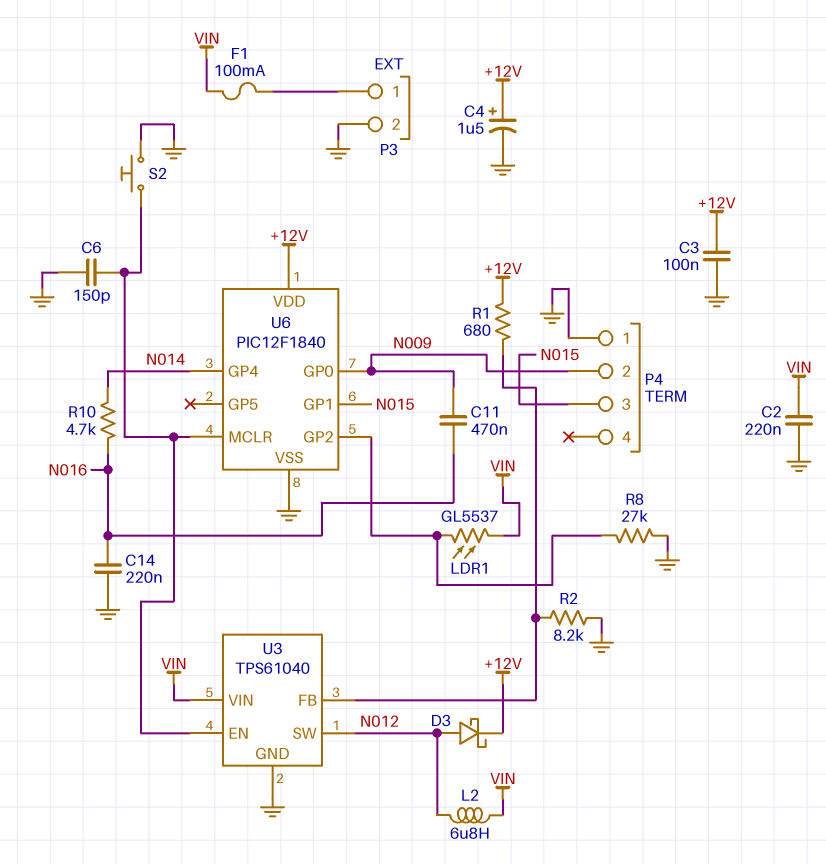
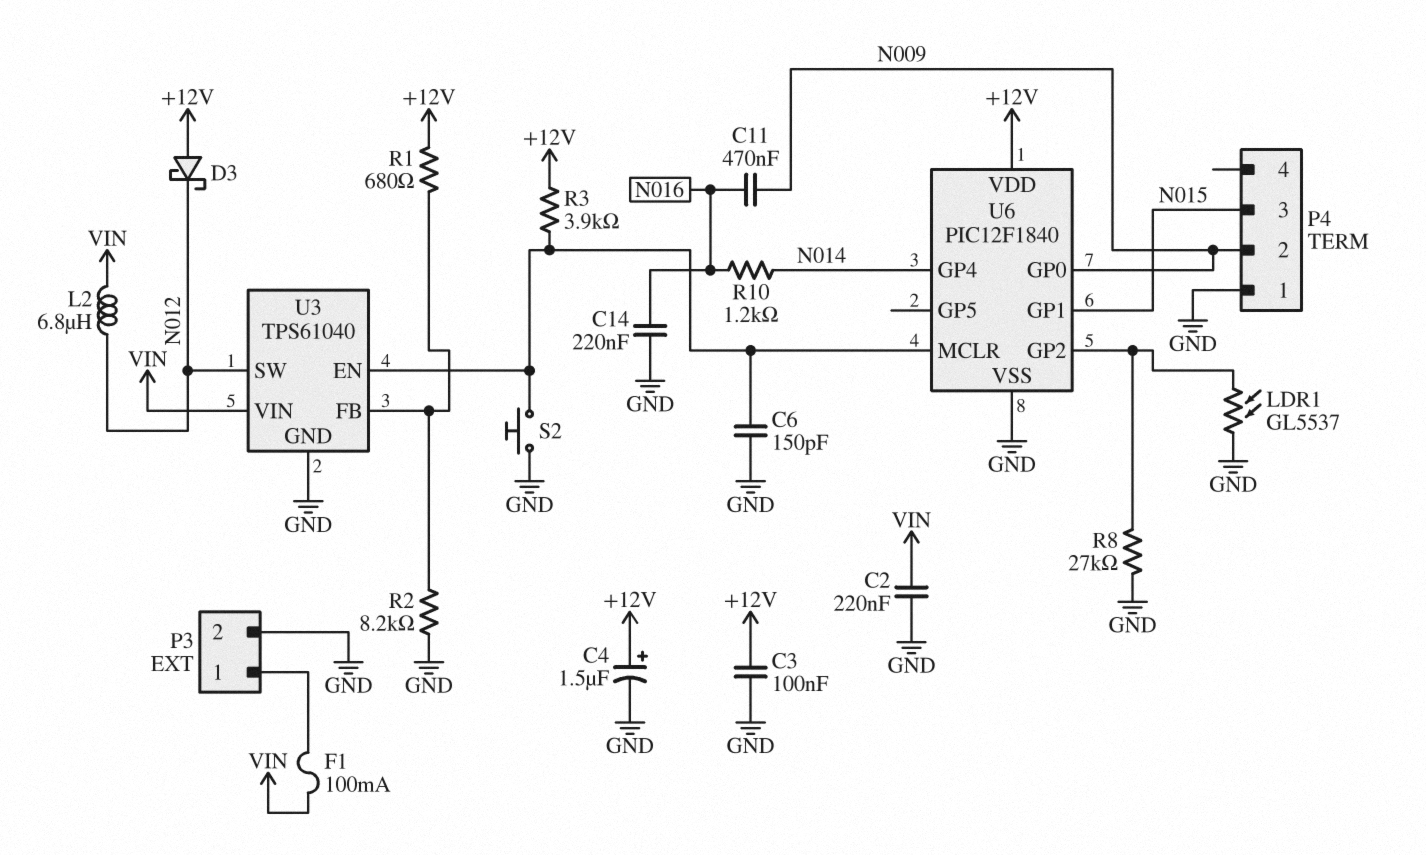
D3: schottky (A N012, K +12V) -> schottky (A +12V, K N012)
LDR1: GL5537 (U6/GP2, VIN) -> GL5537 (GND, U6/GP2)
R3: none -> 3.9k (+12V, U3/EN)
R10: 4.7k (N014, N016) -> 1.2k (N014, N016)

